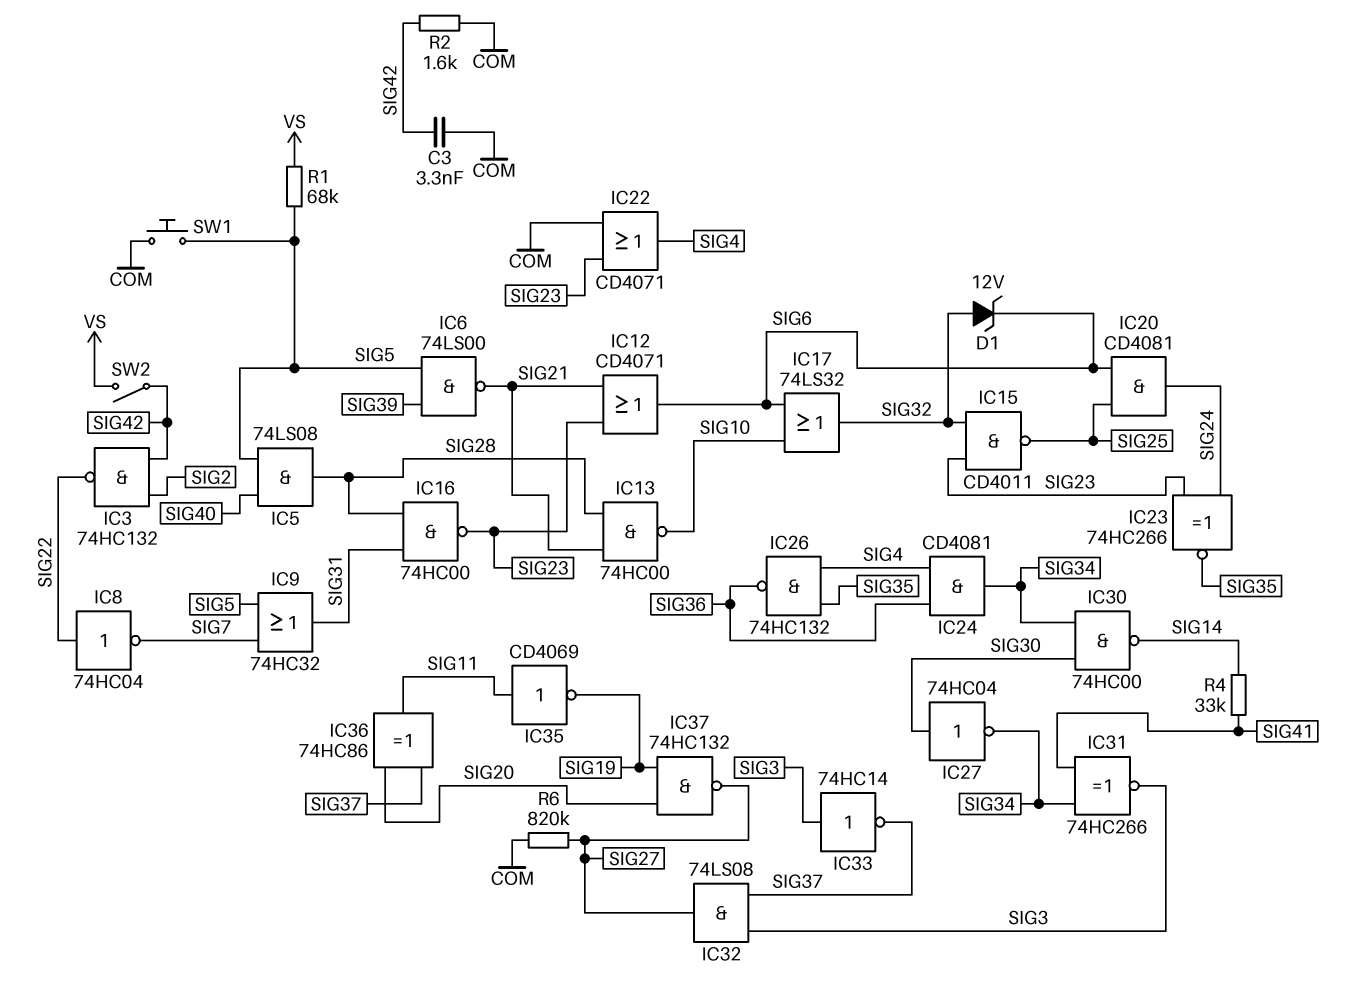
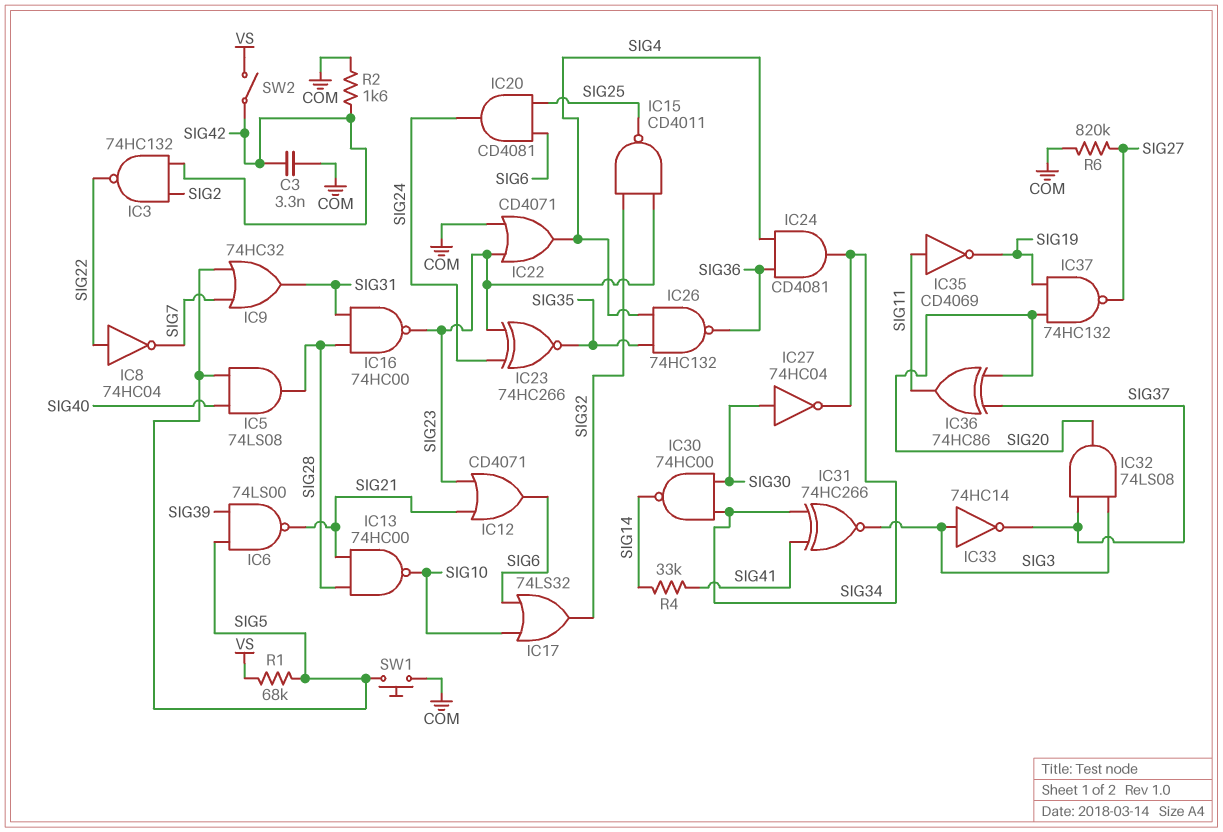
D1: zener 12V (A SIG32, K SIG6) -> none
IC32: AND 74LS08 (in SIG3, in SIG37, out SIG27) -> AND 74LS08 (in SIG3, in SIG37, out SIG20)

